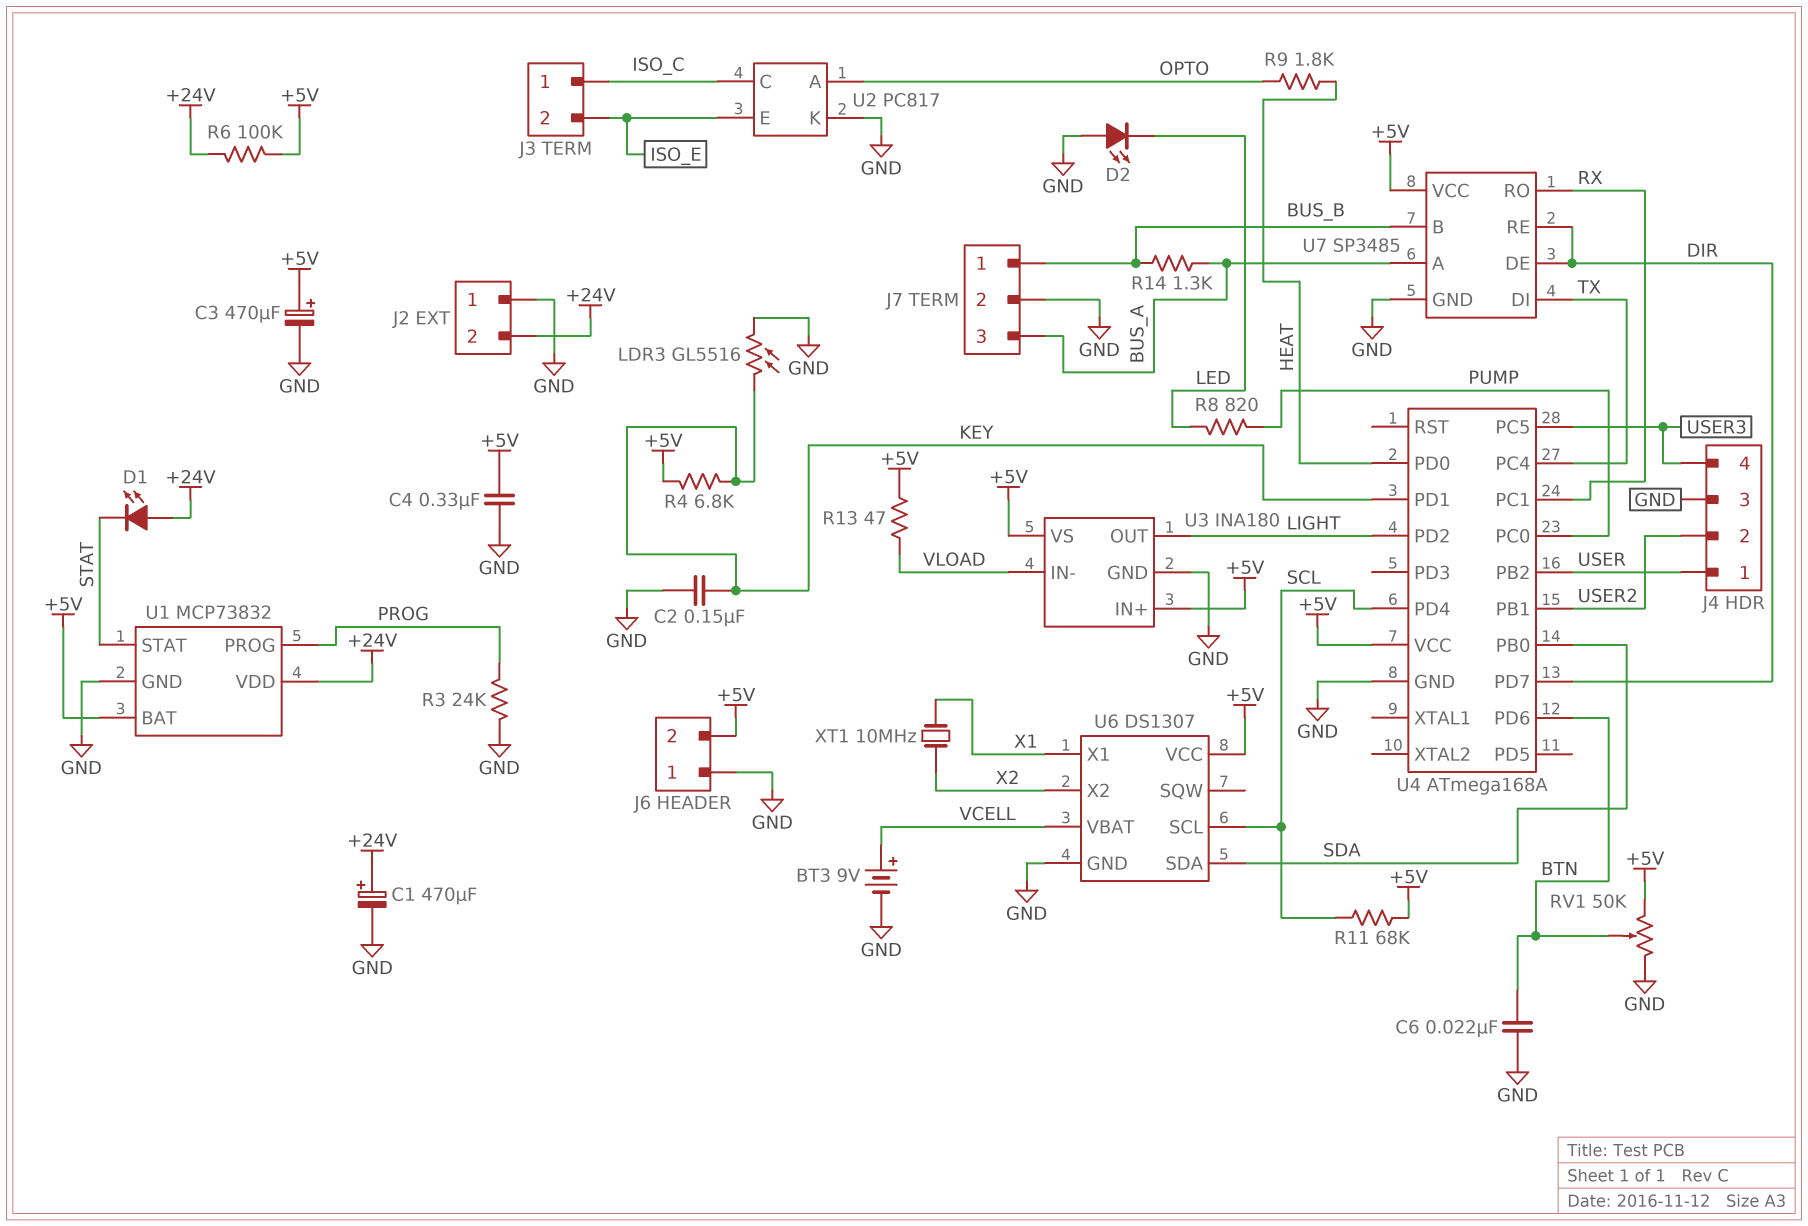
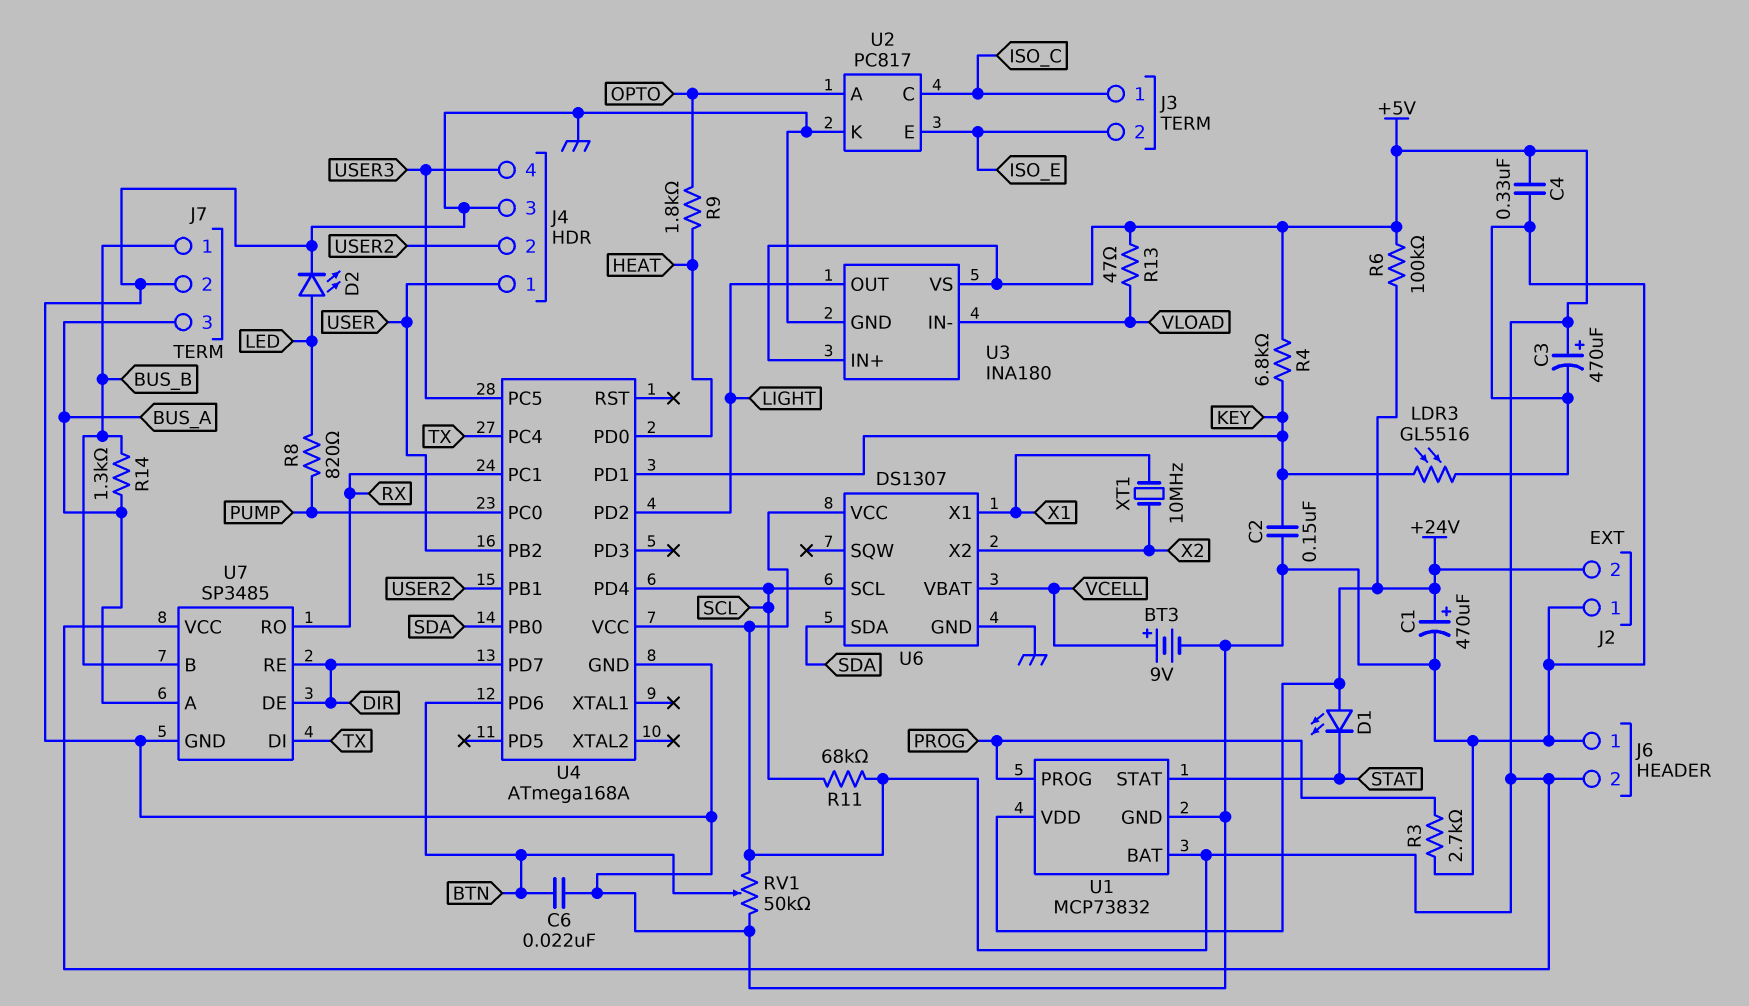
D2: LED (A GND, K LED) -> LED (A LED, K GND)
R3: 24k (GND, PROG) -> 2.7k (GND, PROG)

